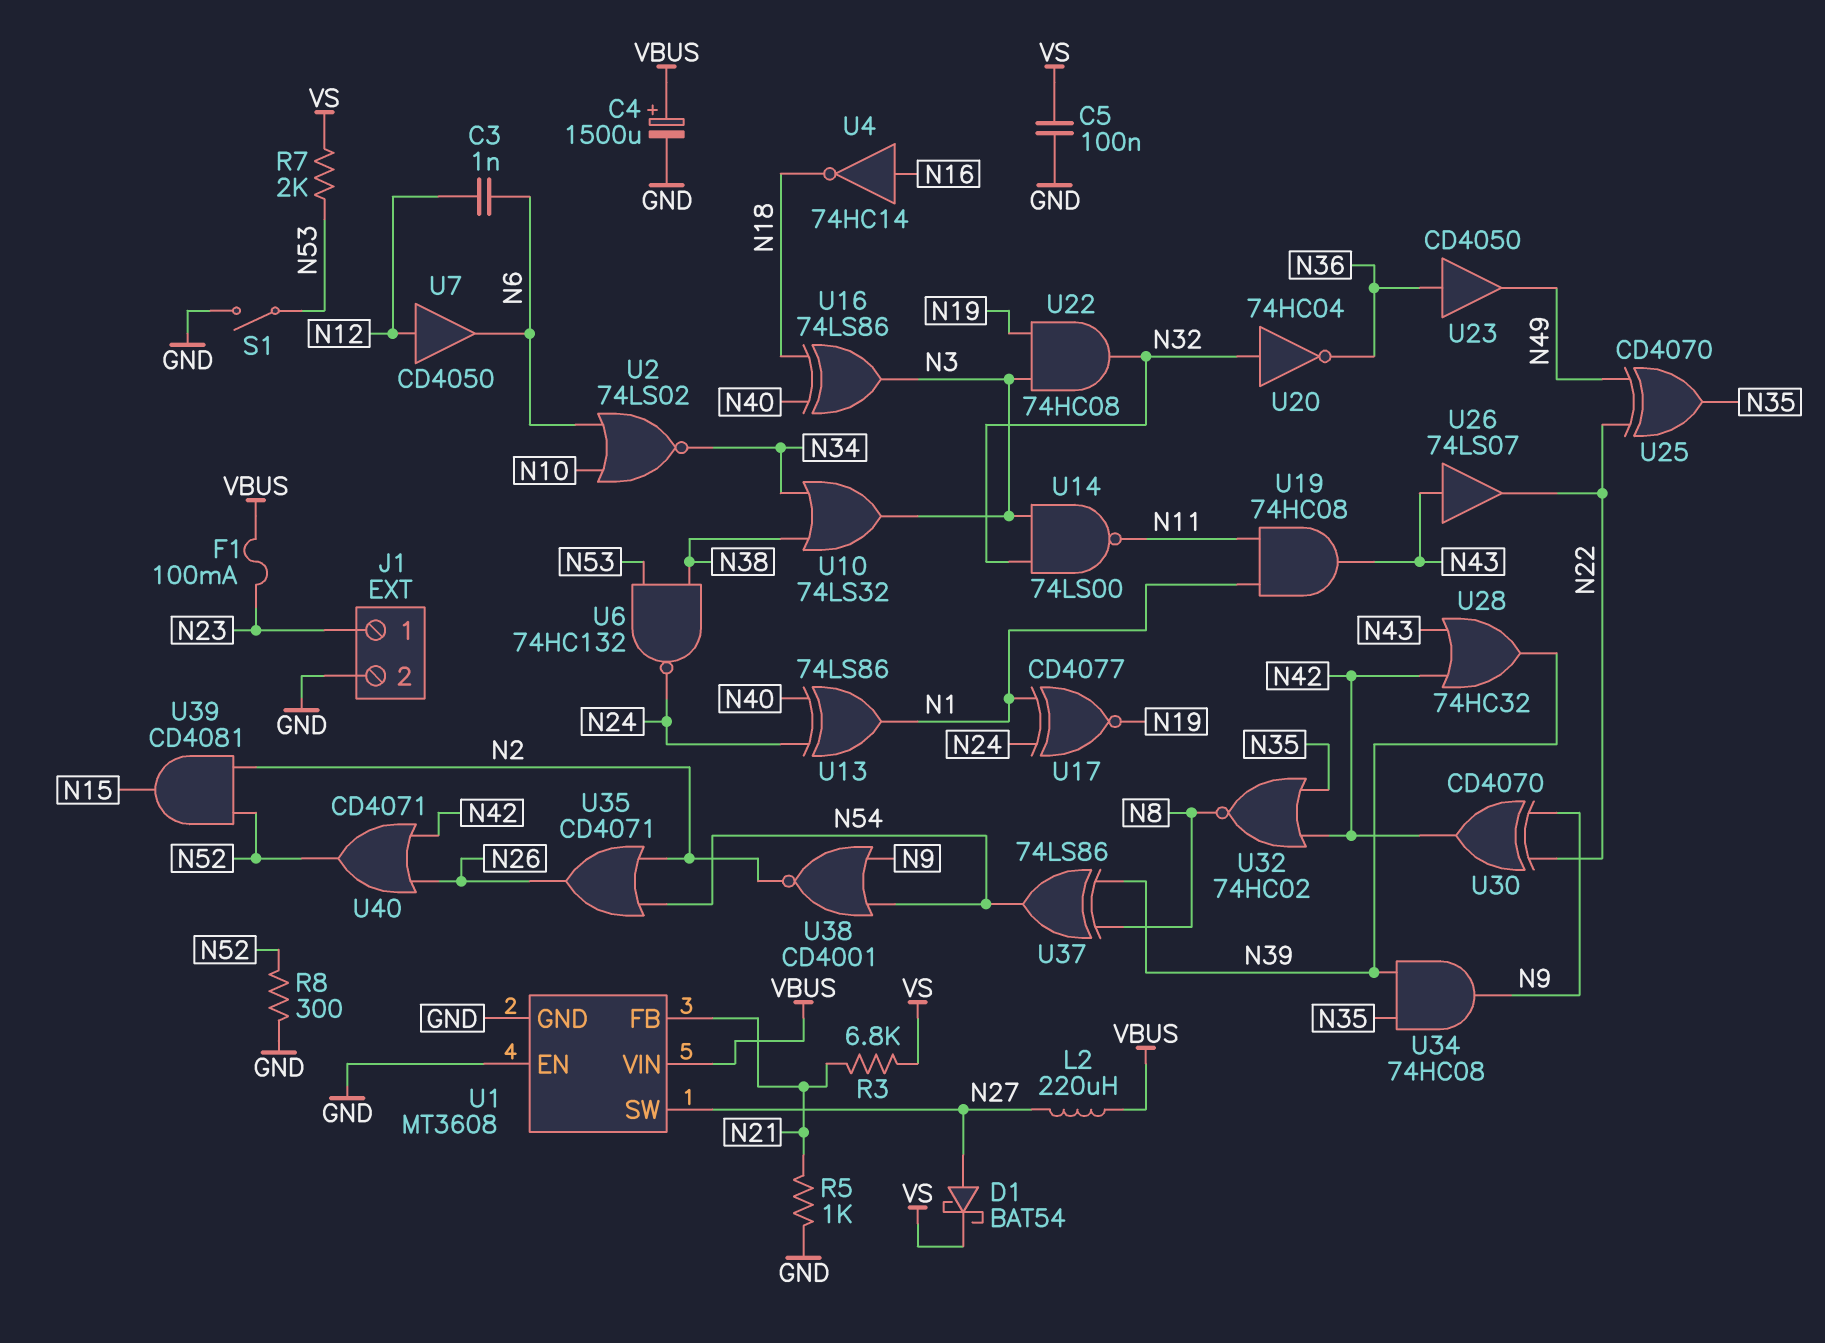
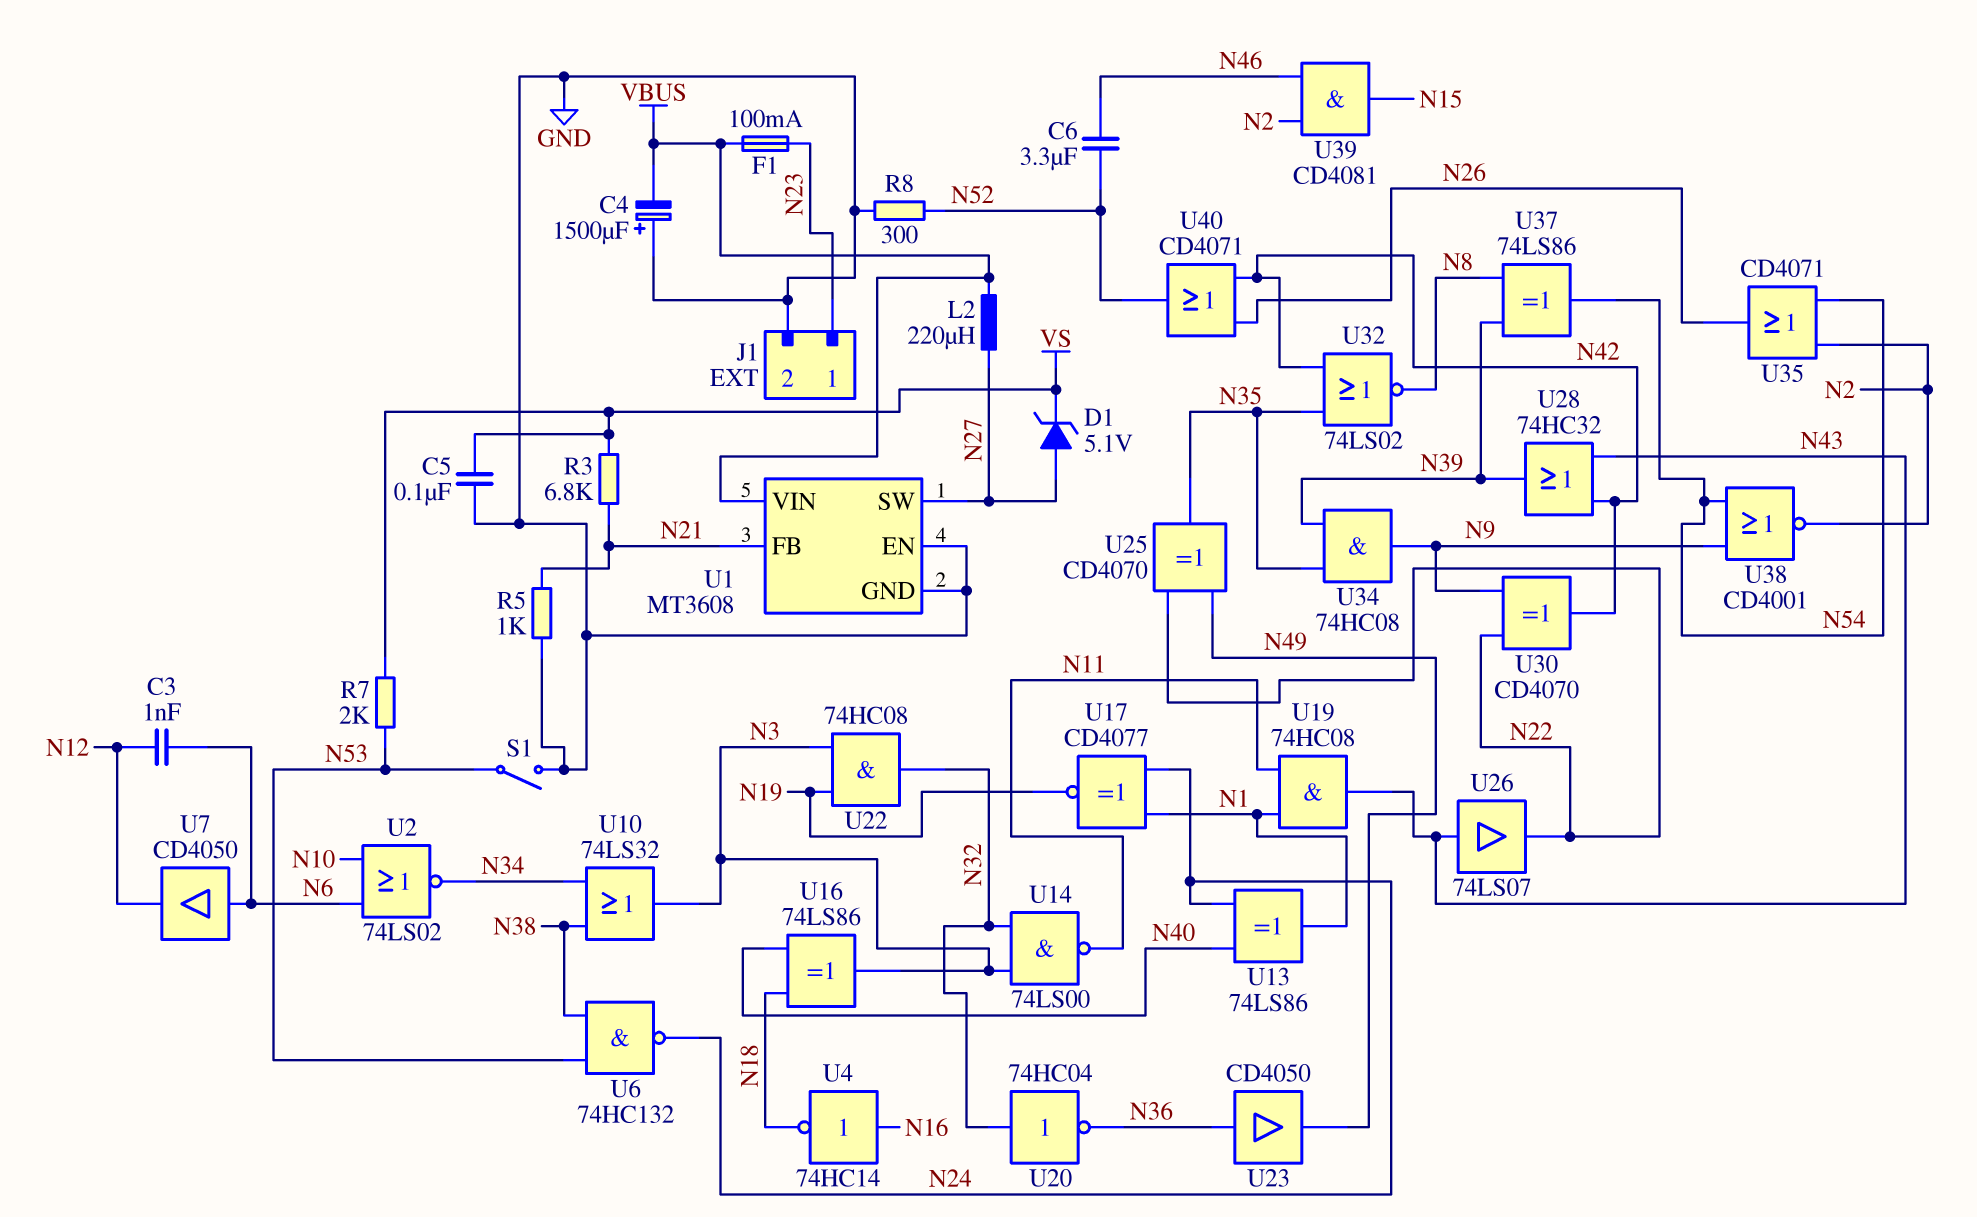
C4: 1500uF (plus VBUS, minus GND) -> 1500uF (plus GND, minus VBUS)
C6: none -> 3.3uF (N46, N52)
D1: schottky BAT54 (A N27, K VS) -> zener 5.1V (A N27, K VS)
U7: buffer CD4050 (in N12, out N6) -> buffer CD4050 (in N6, out N12)
U32: NOR 74HC02 (in N35, in N42, out N8) -> NOR 74LS02 (in N35, in N42, out N8)
U39: AND CD4081 (in N2, in N52, out N15) -> AND CD4081 (in N2, in N46, out N15)

